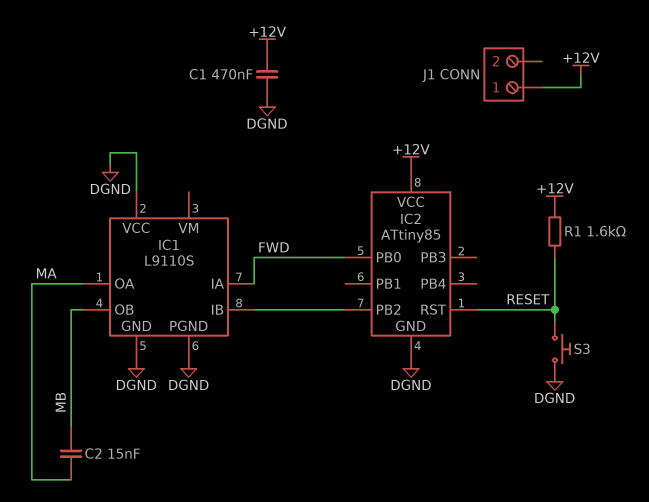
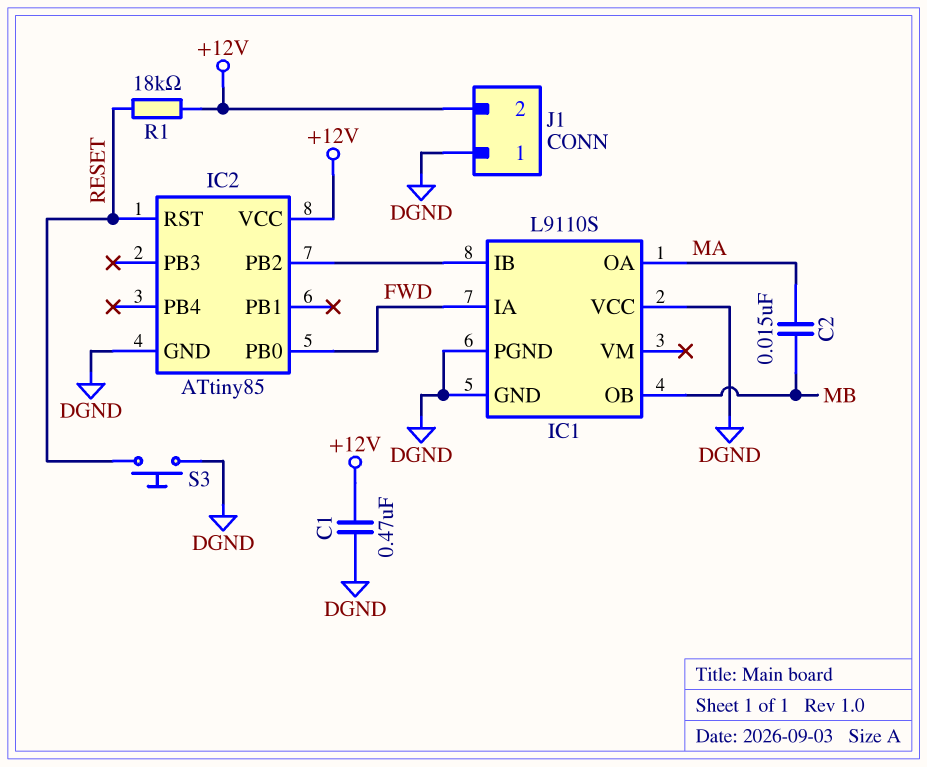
J1 pin 1: +12V -> DGND
J1 pin 2: none -> +12V
R1: 1.6k (+12V, RESET) -> 18k (+12V, RESET)

